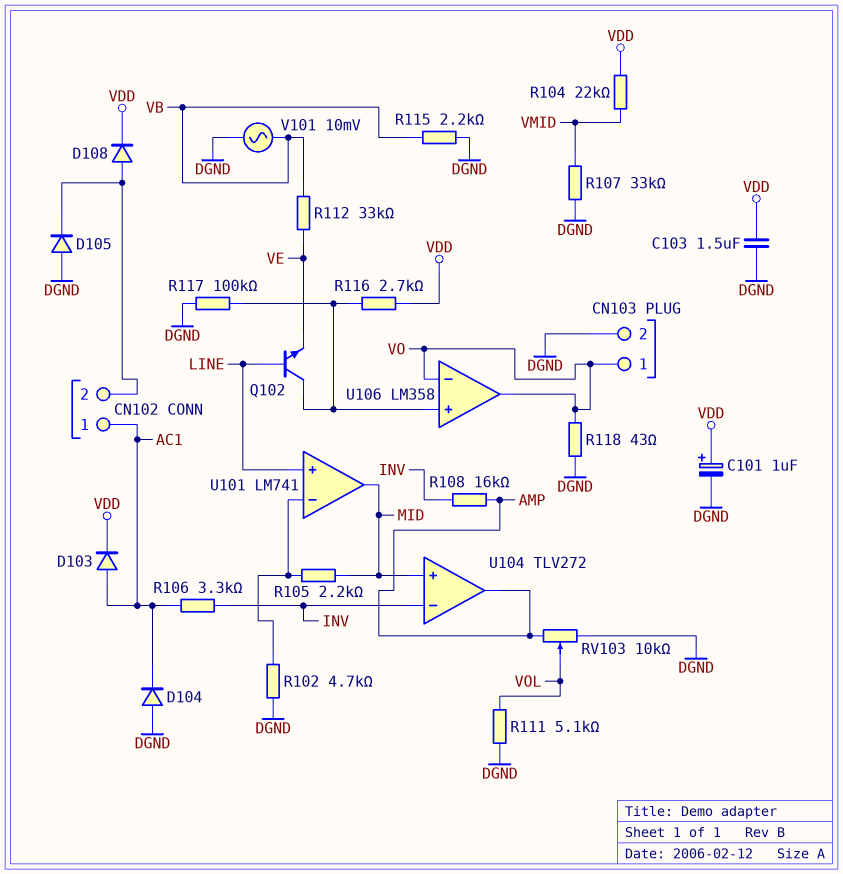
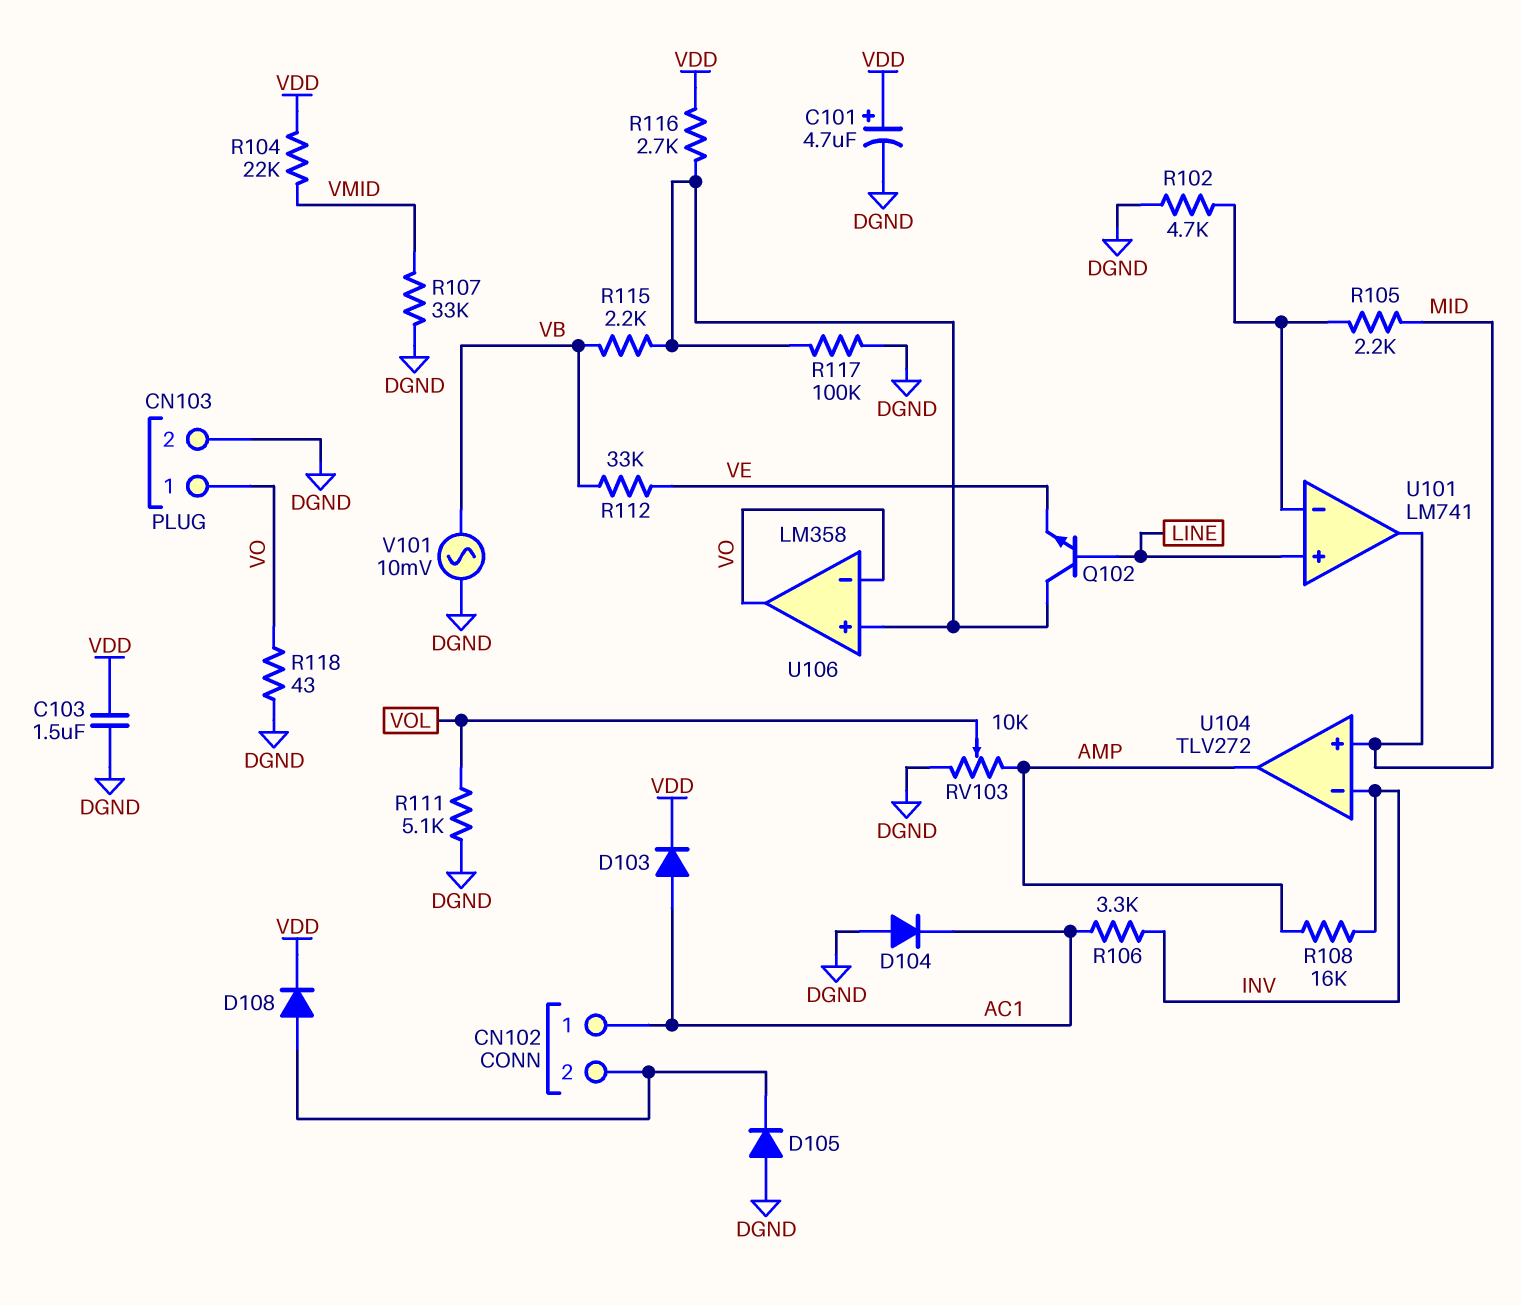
C101: 1uF (plus VDD, minus DGND) -> 4.7uF (plus VDD, minus DGND)
R115: 2.2k (DGND, VB) -> 2.2k (U106/in+, VB)

